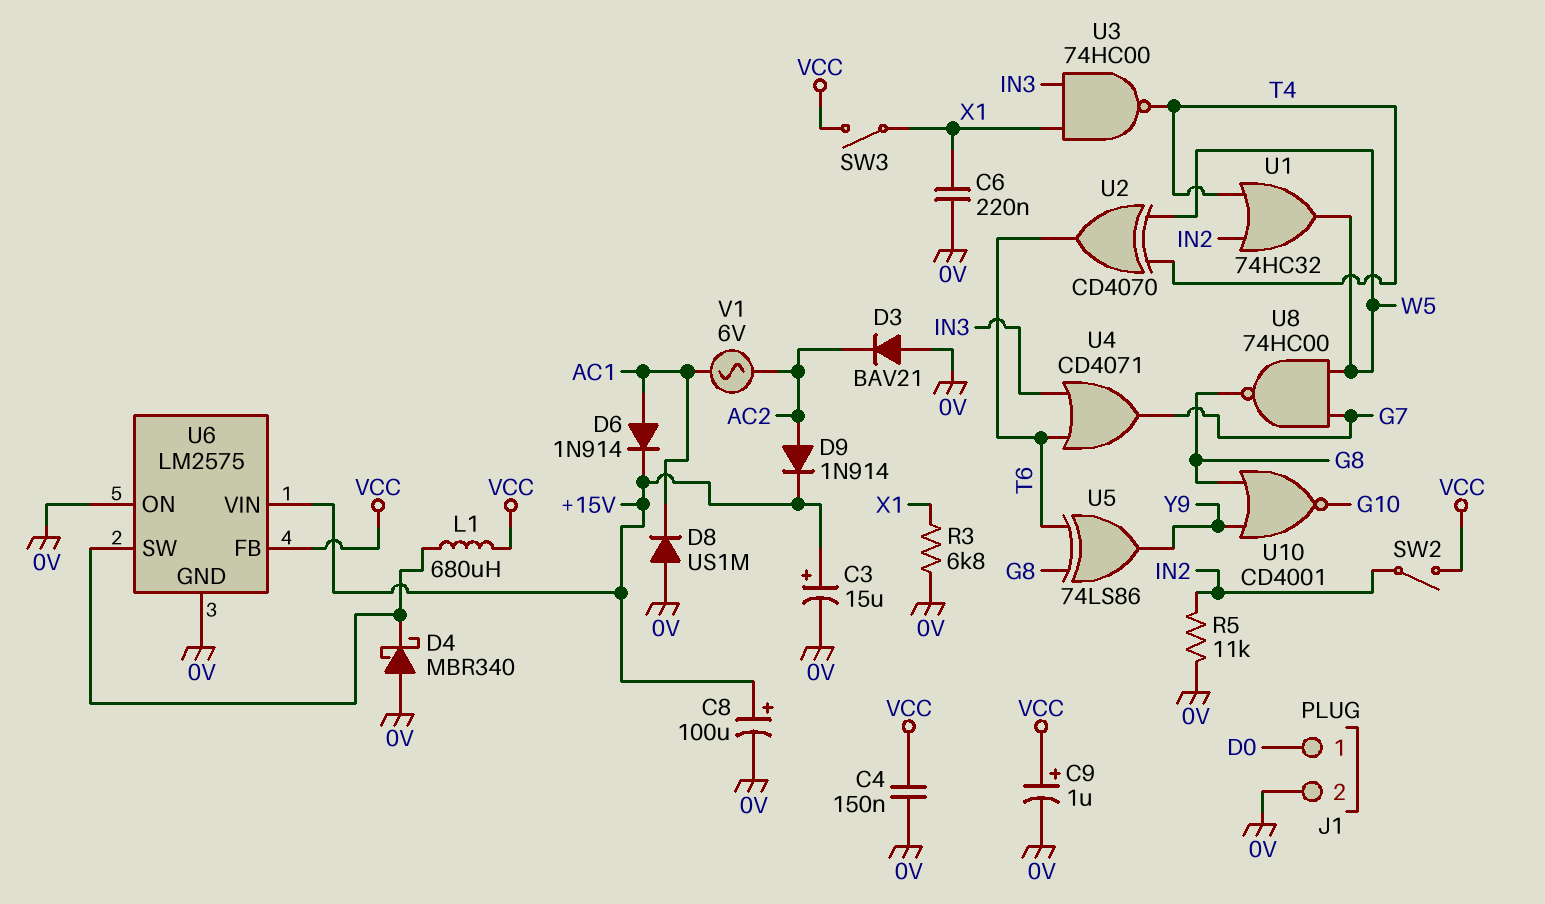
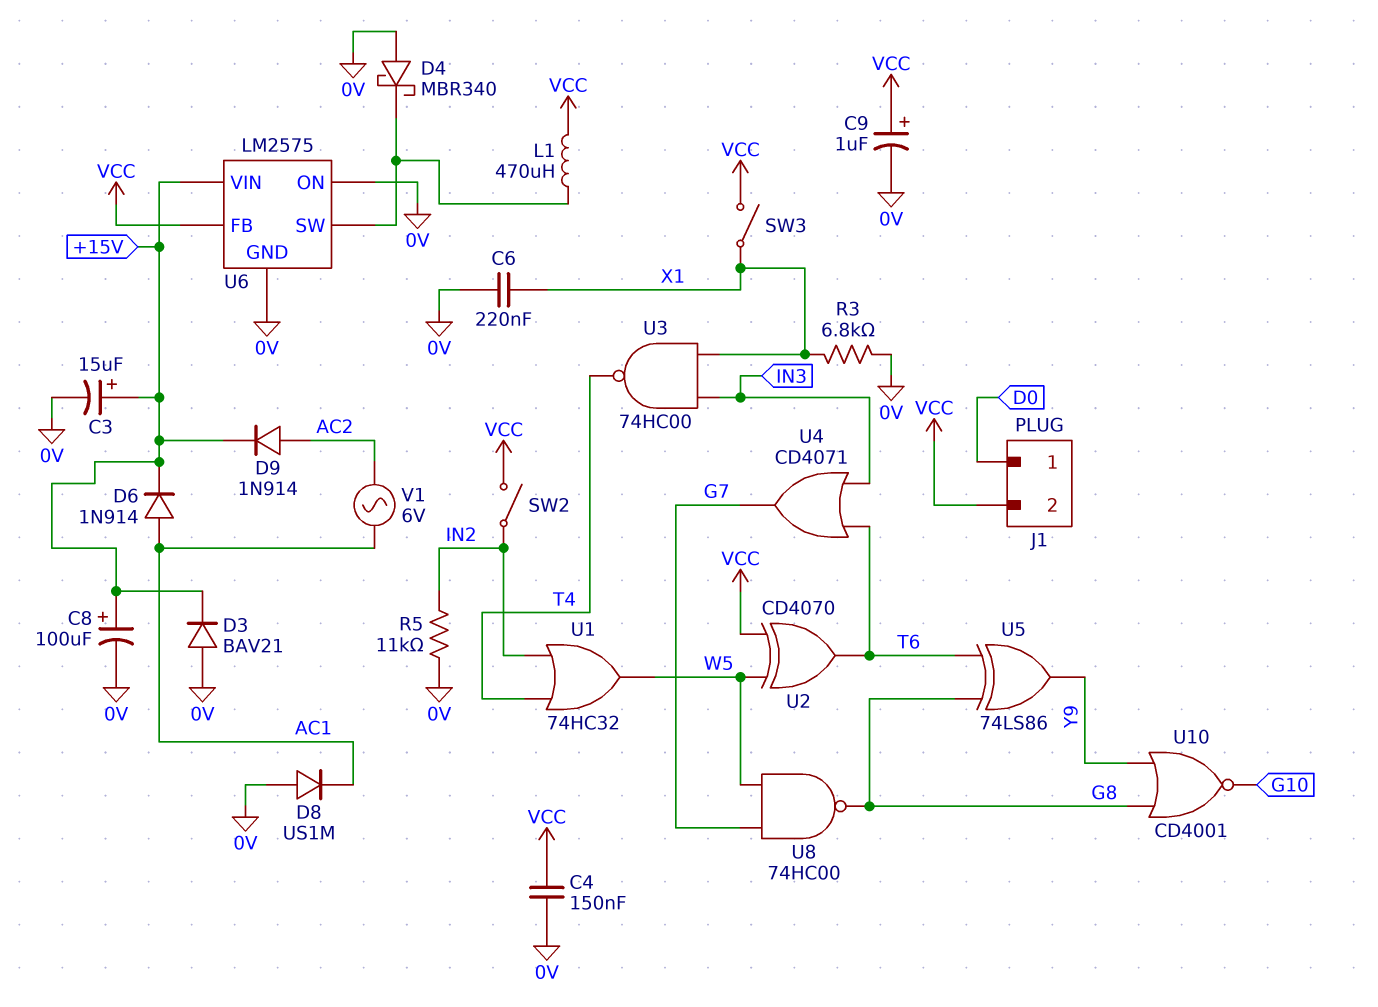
D3: diode BAV21 (A 0V, K AC2) -> diode BAV21 (A 0V, K +15V)
J1 pin 2: 0V -> VCC
L1: 680uH (U6/SW, VCC) -> 470uH (U6/SW, VCC)
U2: XOR CD4070 (in T4, in W5, out T6) -> XOR CD4070 (in VCC, in W5, out T6)

